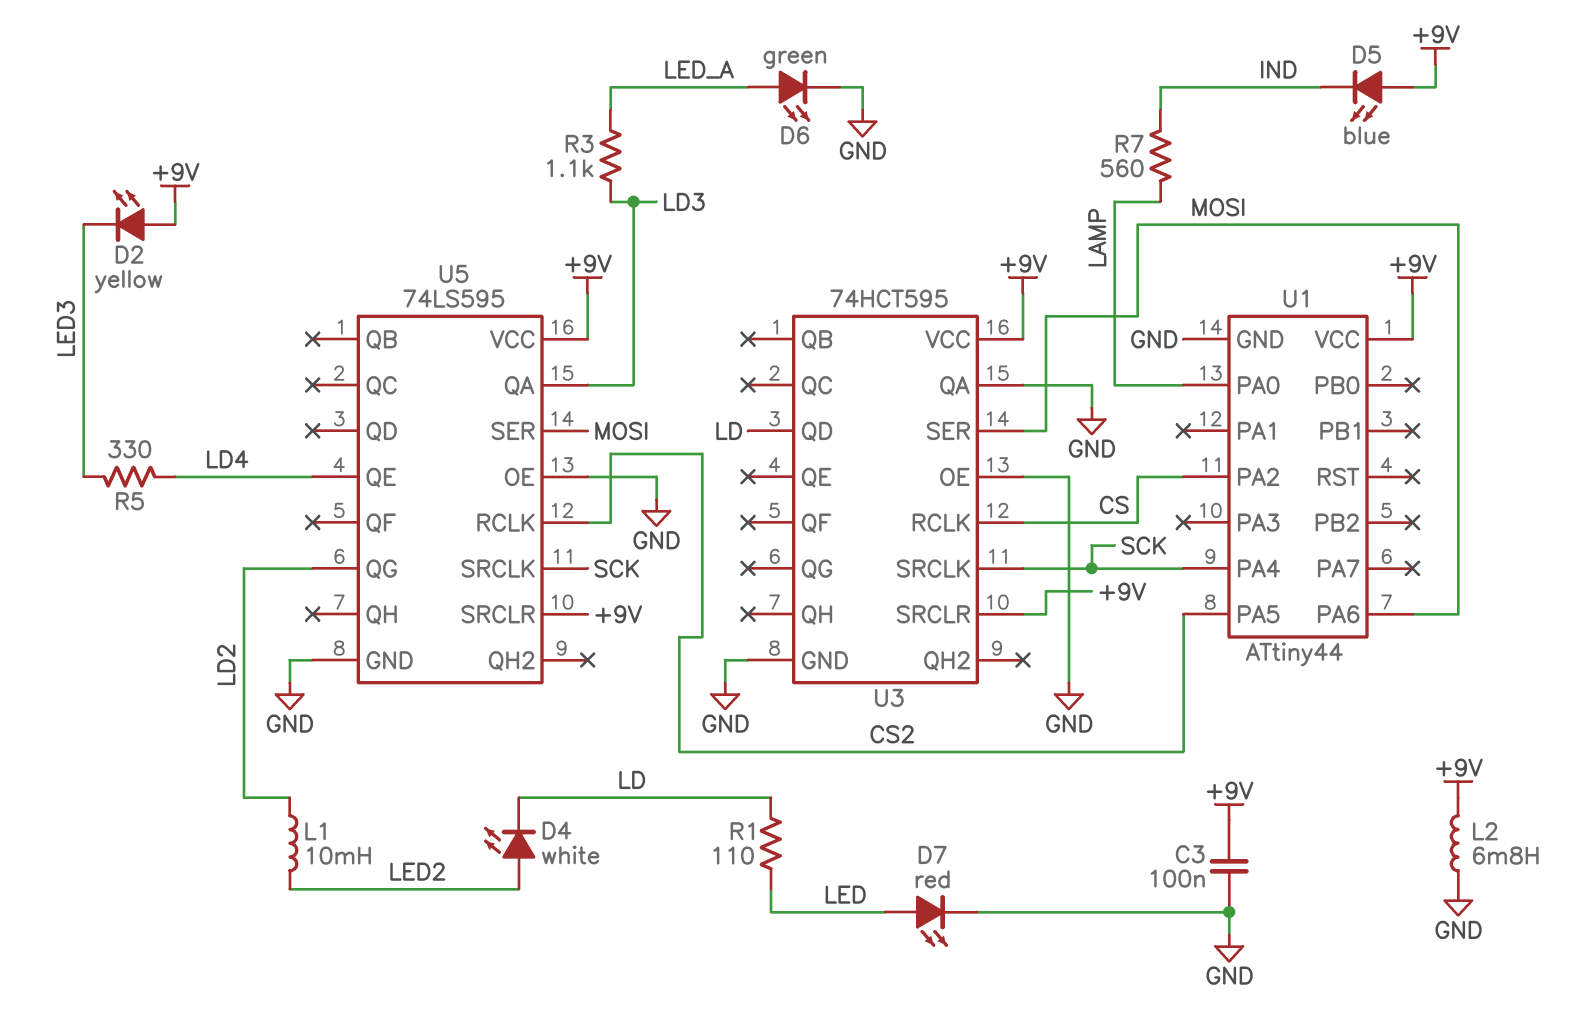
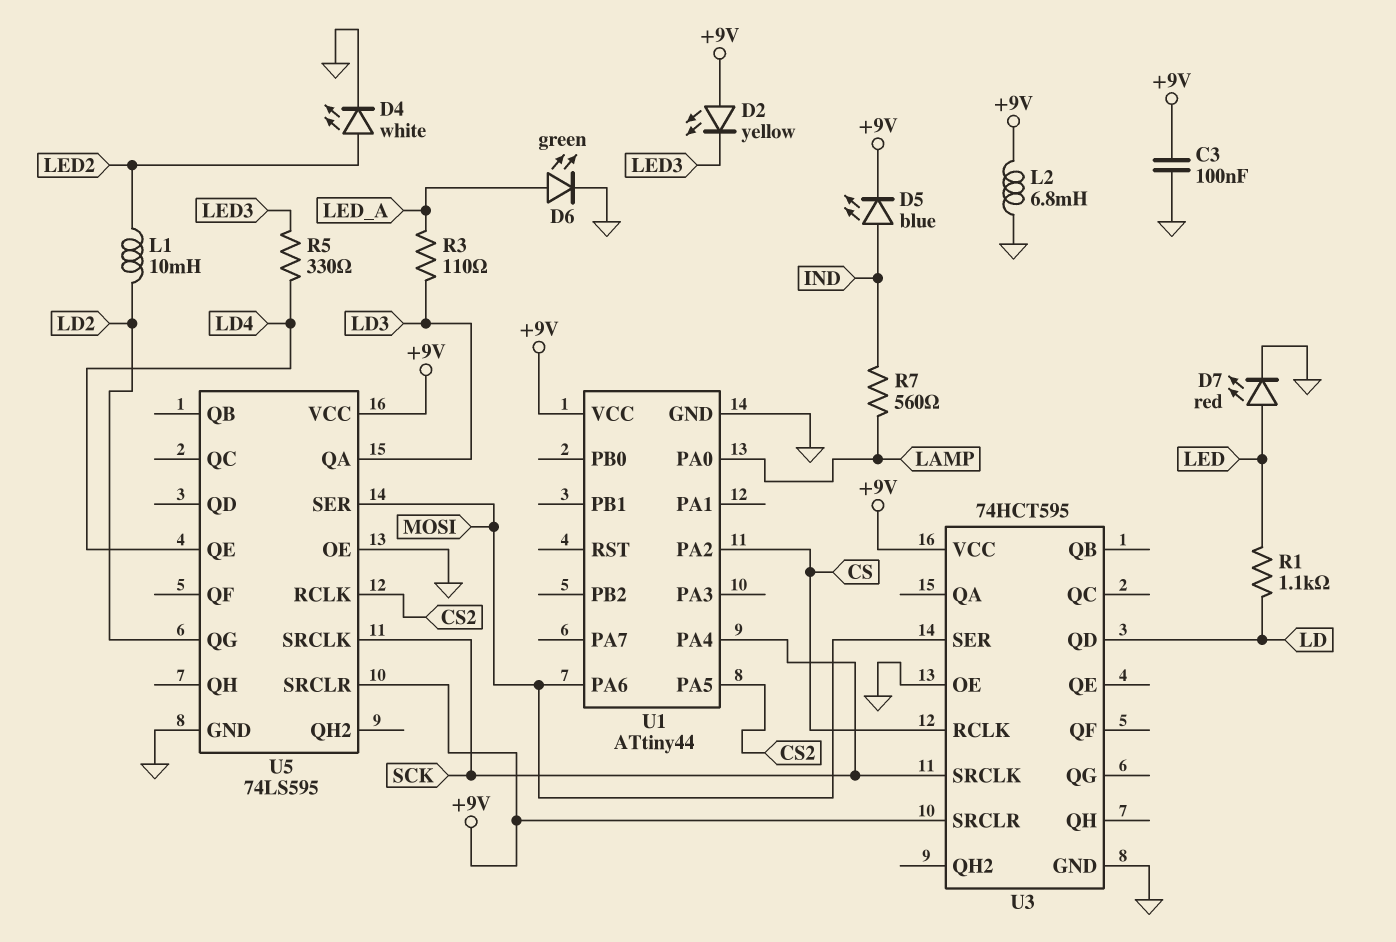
D4: LED white (A LED2, K LD) -> LED white (A LED2, K GND)
D5: LED blue (A +9V, K IND) -> LED blue (A IND, K +9V)
R1: 110 (LD, LED) -> 1.1k (LD, LED)
R3: 1.1k (LD3, LED_A) -> 110 (LD3, LED_A)
U3 pin QA: GND -> none

